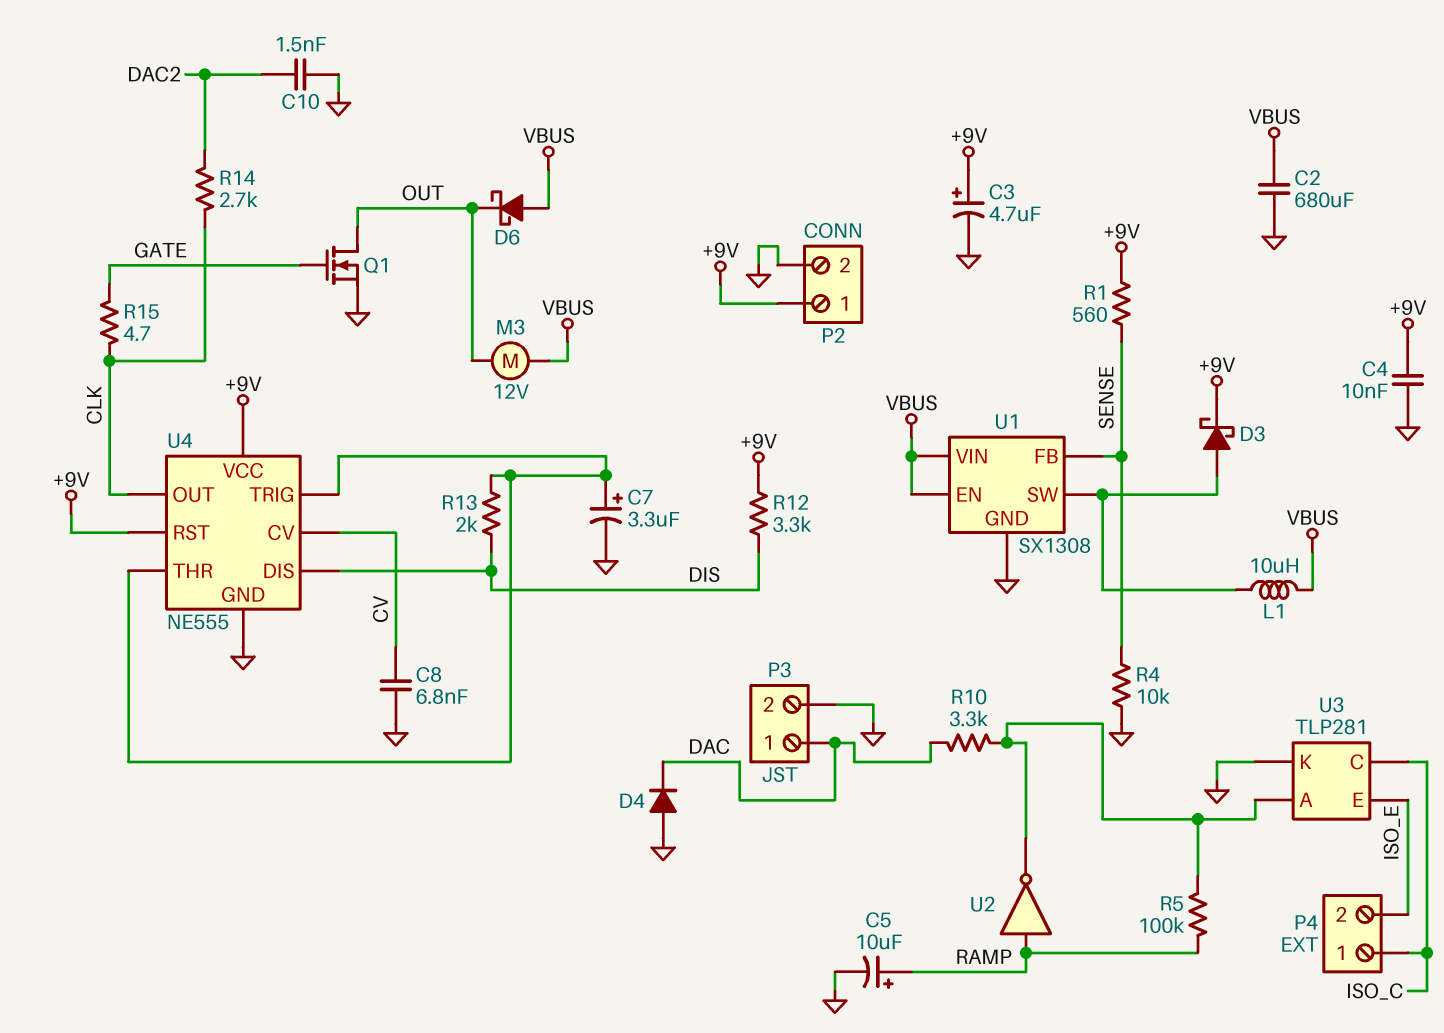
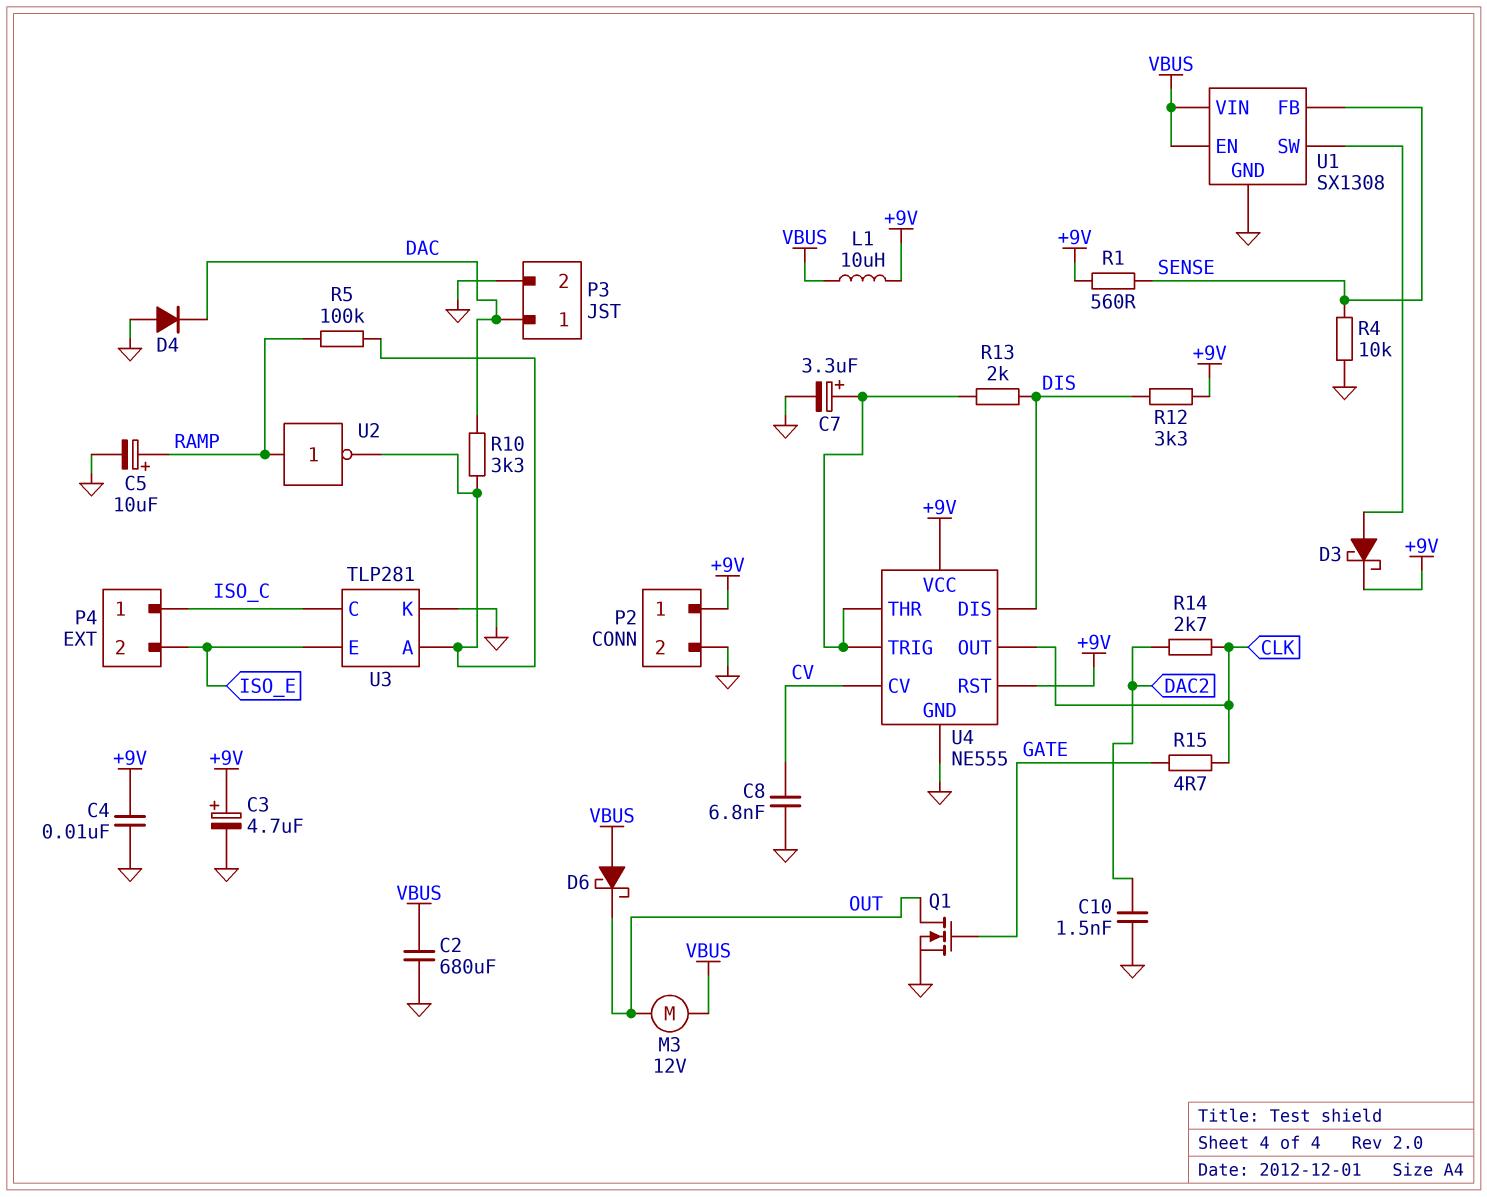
L1: 10uH (U1/SW, VBUS) -> 10uH (+9V, VBUS)

